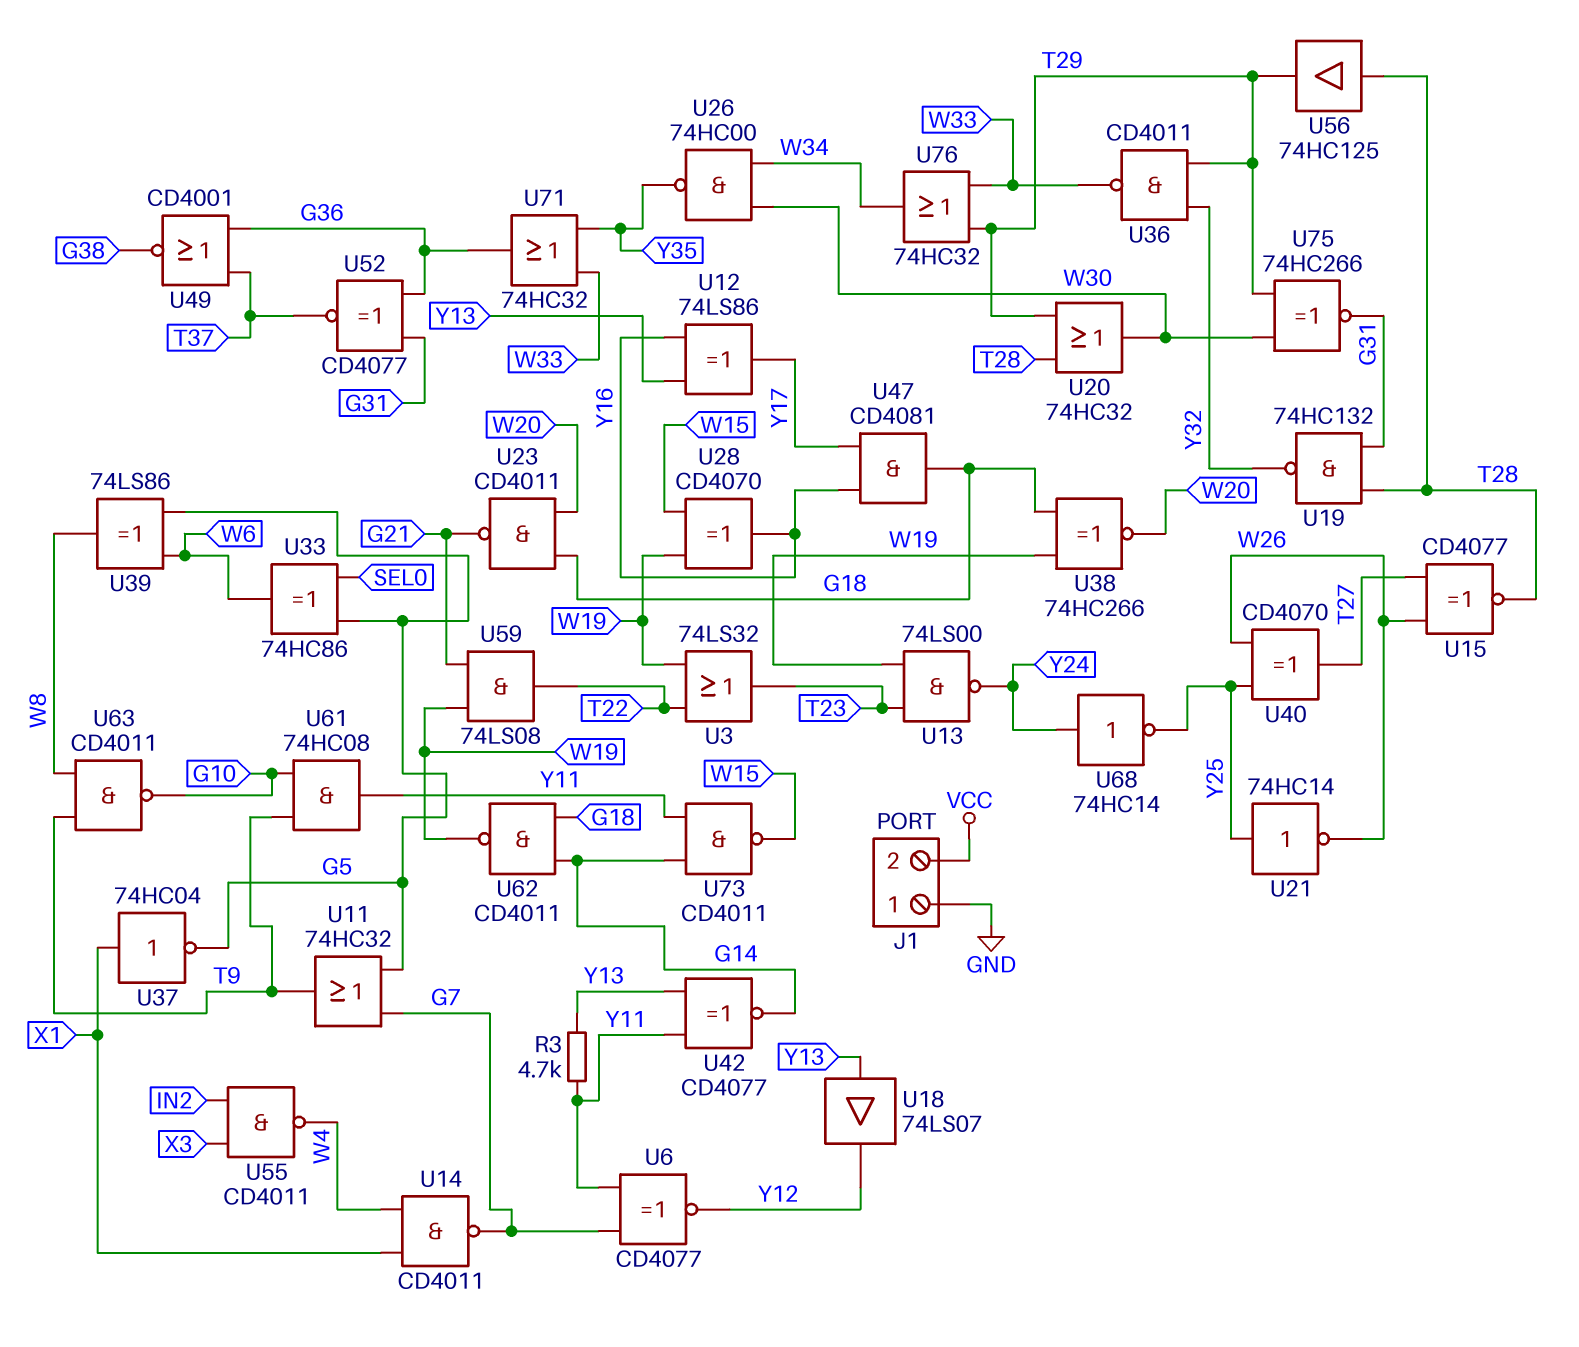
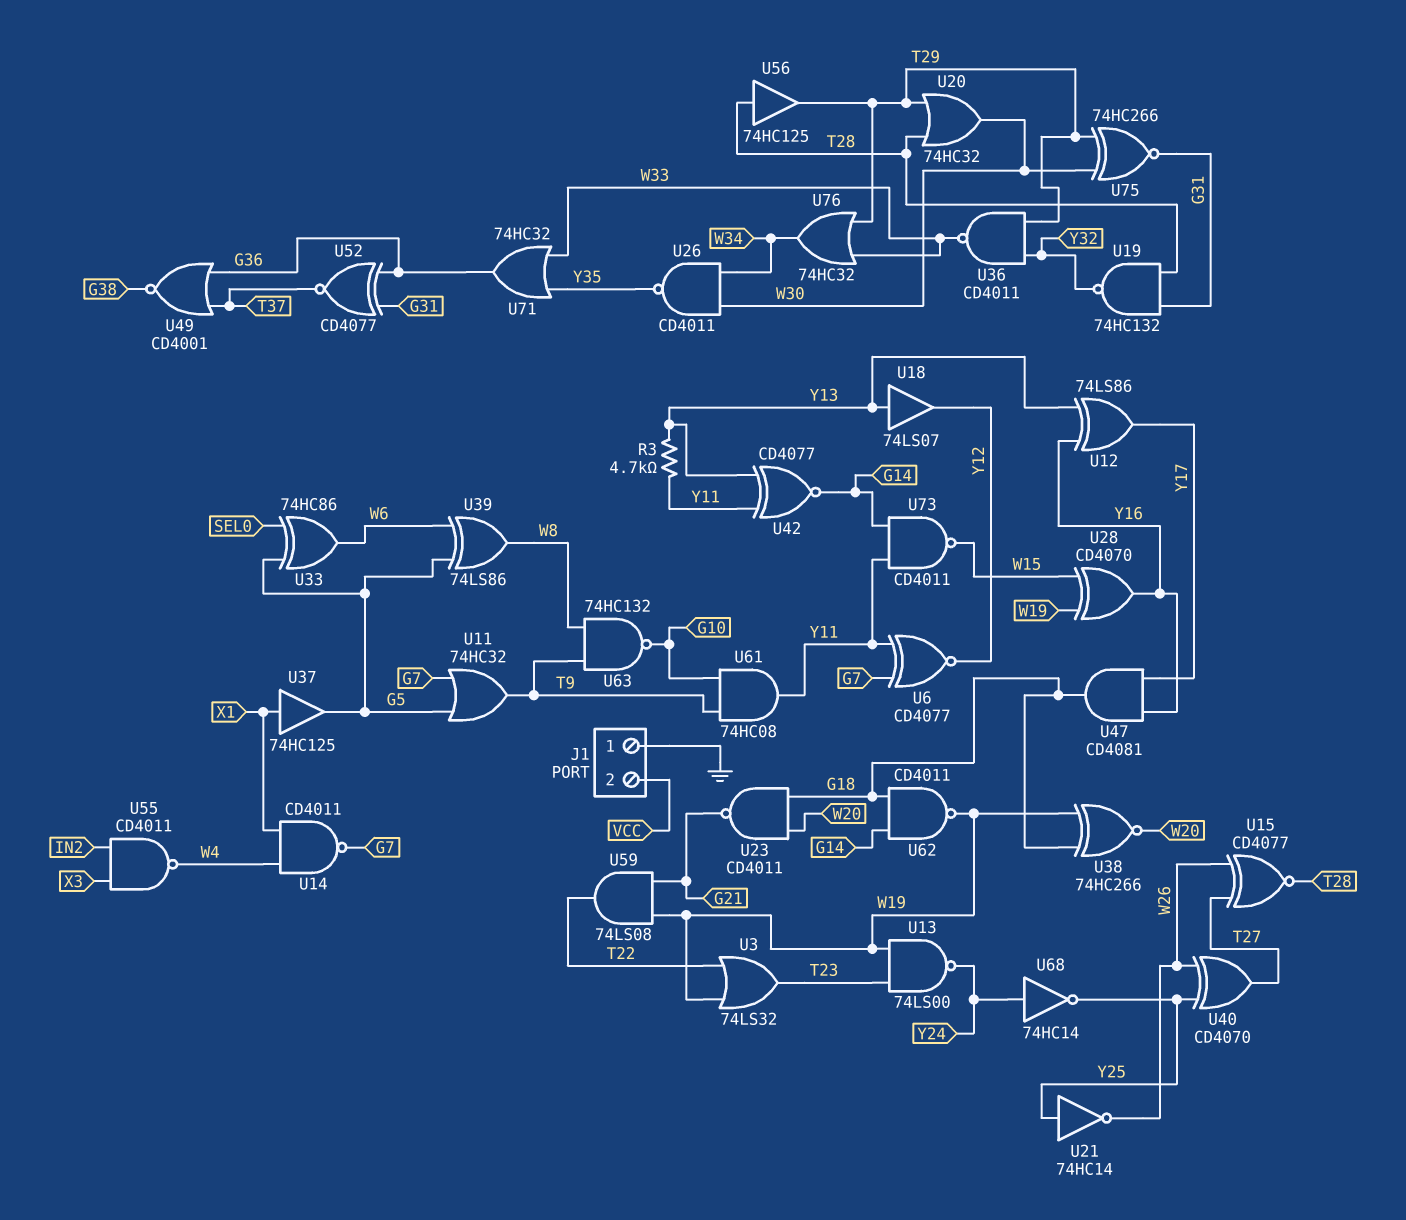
U26: NAND 74HC00 (in W30, in W34, out Y35) -> NAND CD4011 (in W30, in W34, out Y35)
U37: NOT 74HC04 (in X1, out G5) -> buffer 74HC125 (in X1, out G5)
U63: NAND CD4011 (in T9, in W8, out G10) -> NAND 74HC132 (in T9, in W8, out G10)

